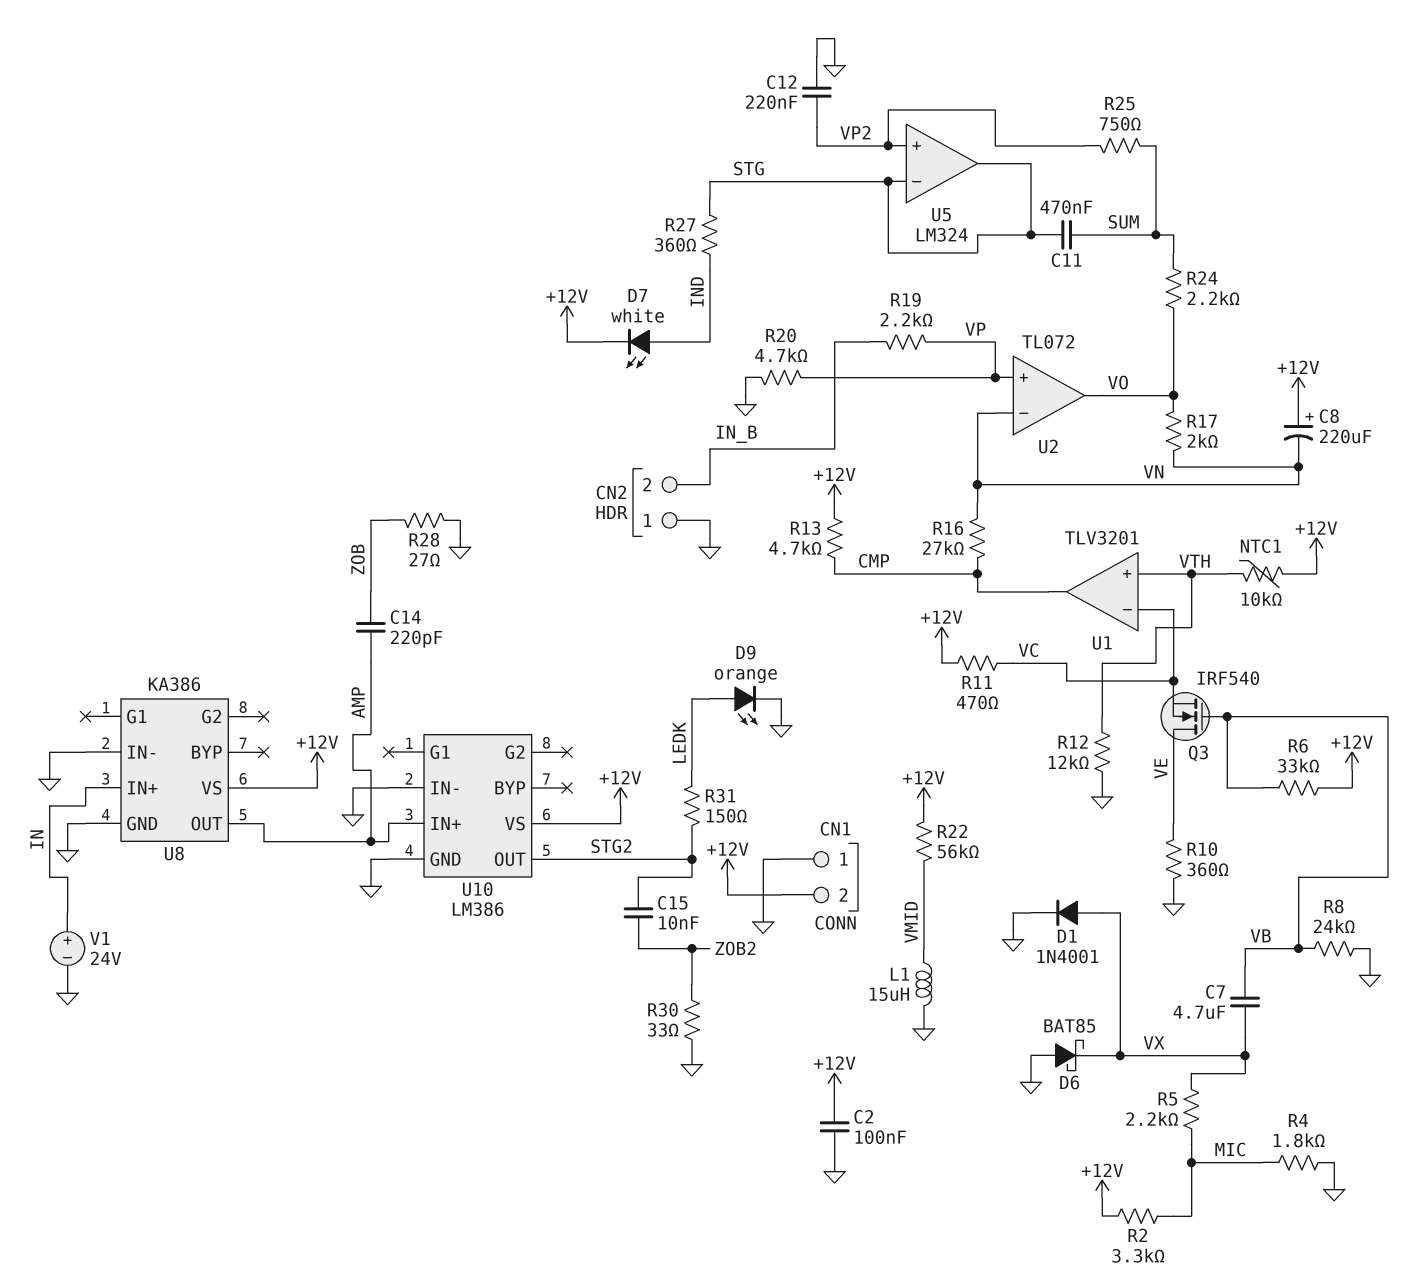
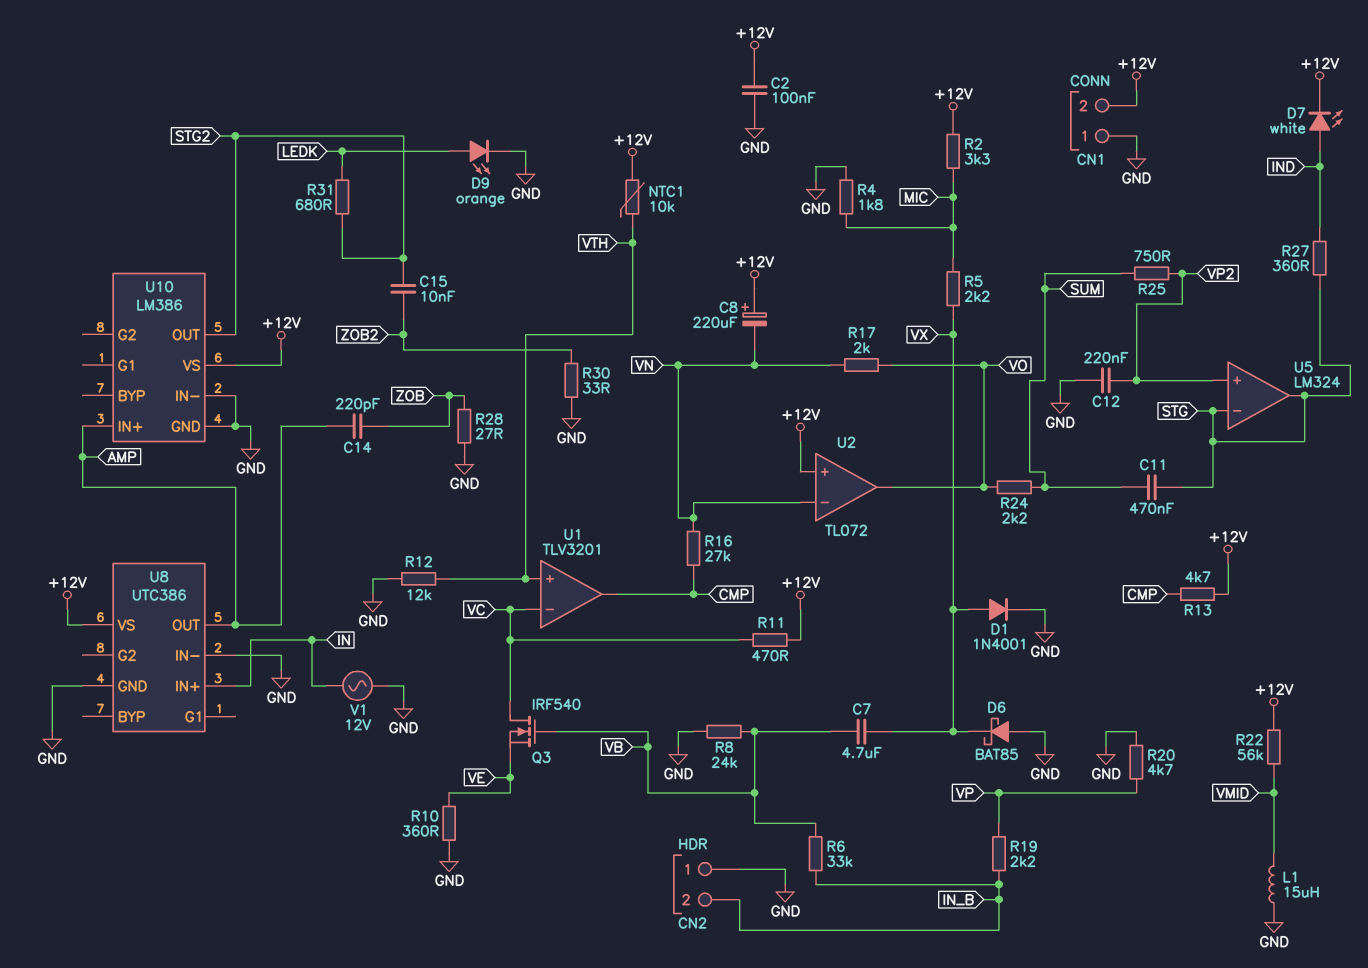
Q3: NMOS IRF540 (G VB, D VE, S VC) -> NMOS IRF540 (G VB, D VC, S VE)
R6: 33k (+12V, VB) -> 33k (IN_B, VB)
R31: 150 (LEDK, STG2) -> 680 (LEDK, STG2)
U2 pin in+: VP -> +12V
U8: KA386 -> UTC386
V1: 24V (plus IN, minus GND) -> AC 12V (GND, IN)

